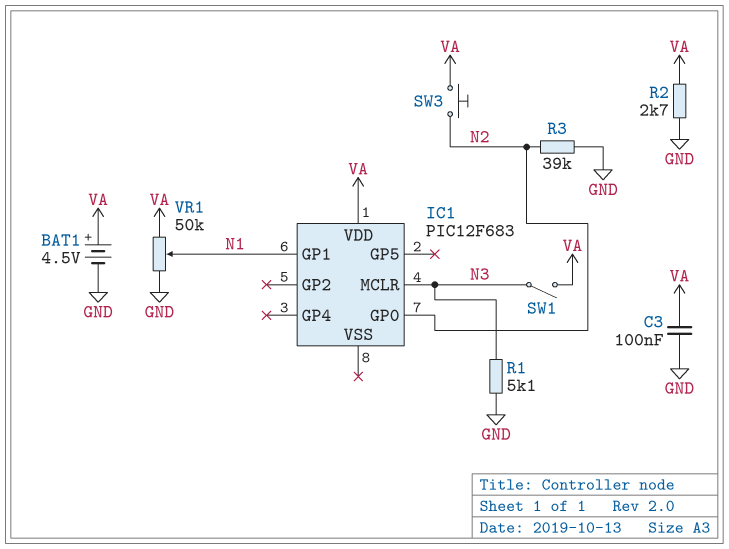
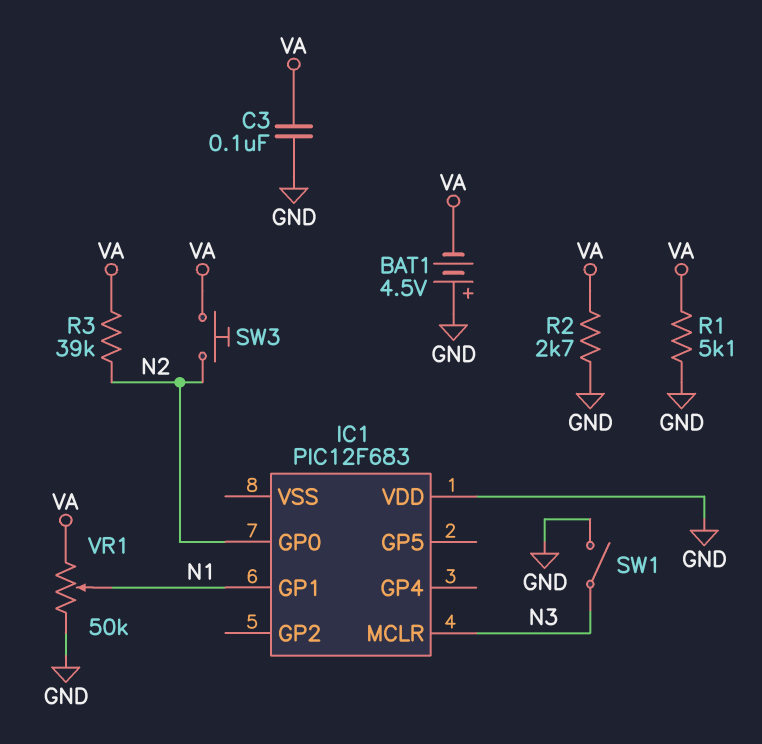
BAT1: 4.5V (plus VA, minus GND) -> 4.5V (plus GND, minus VA)
IC1 pin VDD: VA -> GND
R1: 5.1k (GND, N3) -> 5.1k (GND, VA)
R3: 39k (GND, N2) -> 39k (N2, VA)
SW1: switch (N3, VA) -> switch (GND, N3)

